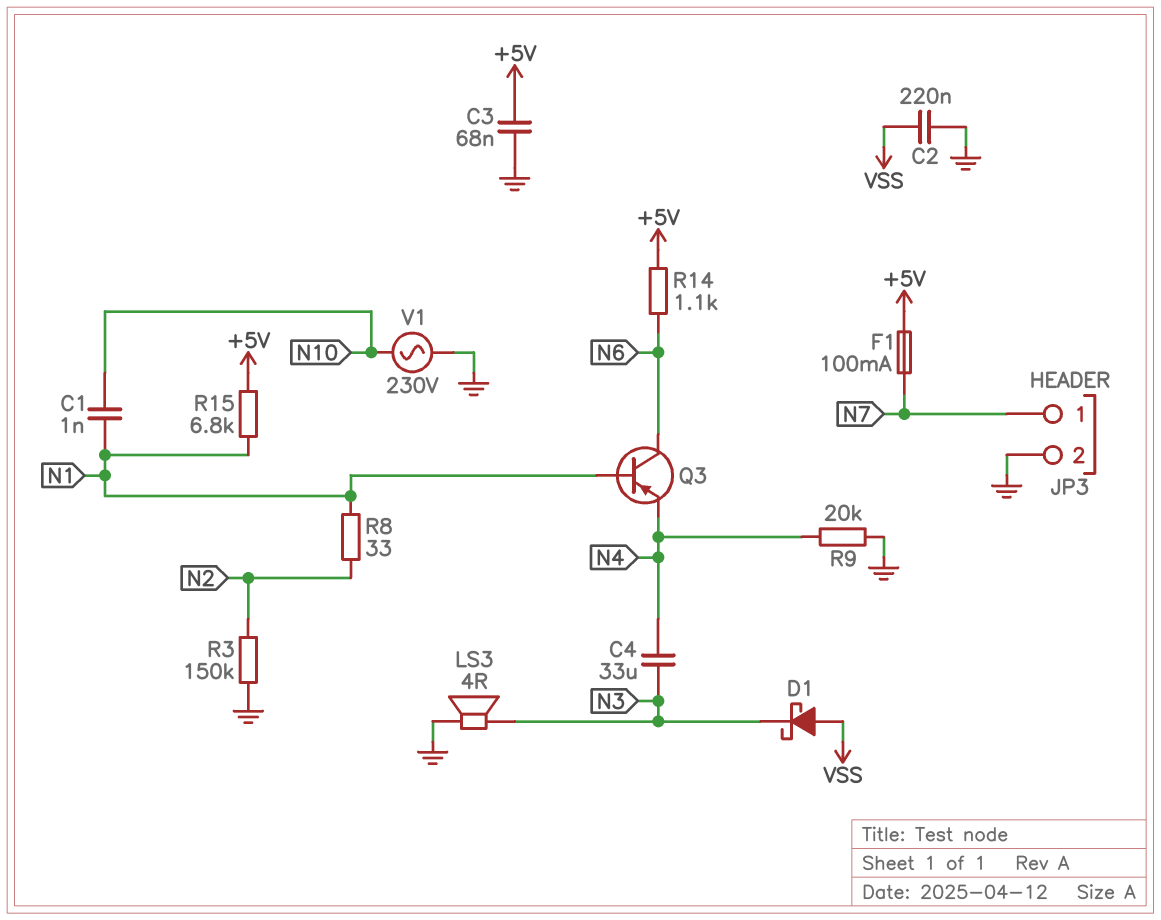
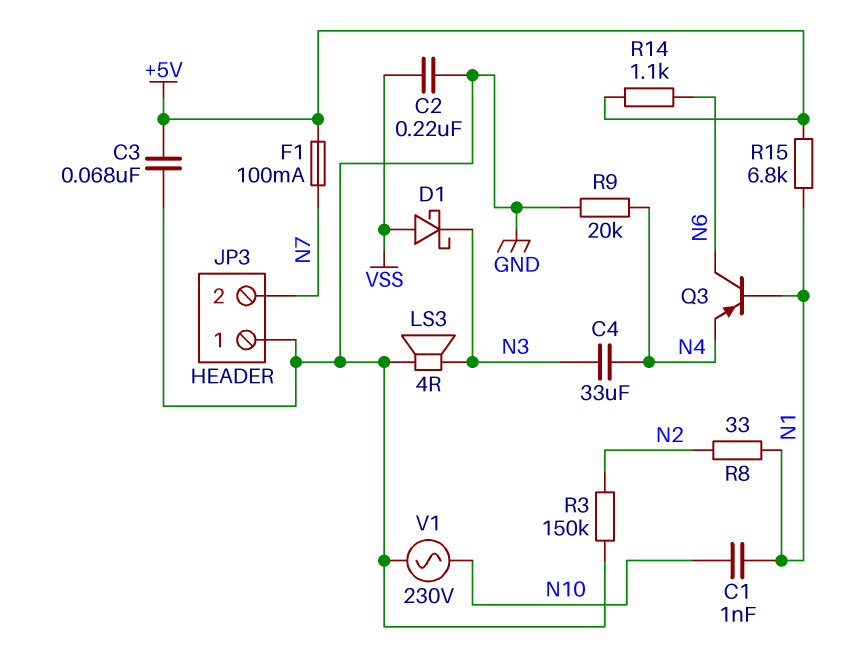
JP3 pin 1: N7 -> GND
JP3 pin 2: GND -> N7

